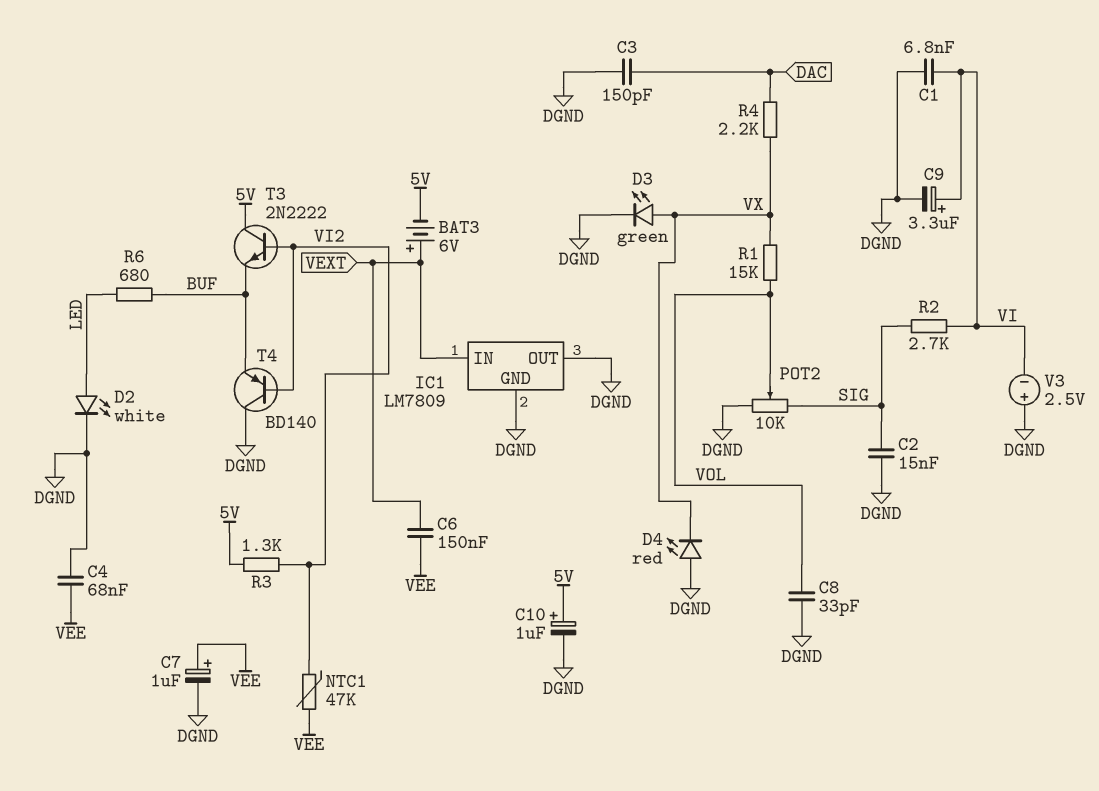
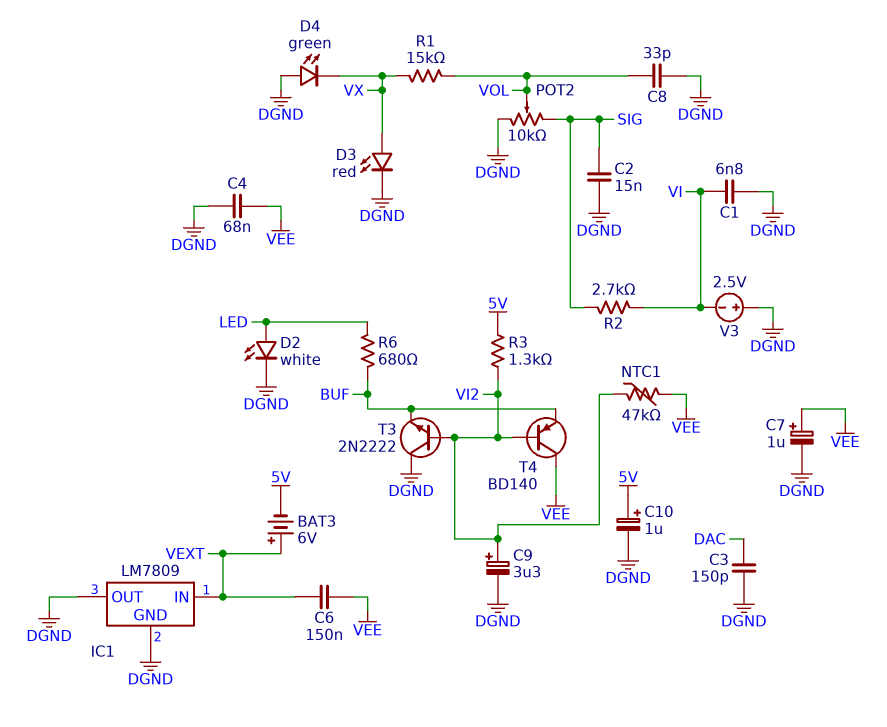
C9: 3.3uF (plus VI, minus DGND) -> 3.3uF (plus VI2, minus DGND)
D3: LED green (A VX, K DGND) -> LED red (A VX, K DGND)
D4: LED red (A DGND, K VX) -> LED green (A DGND, K VX)
R4: 2.2k (DAC, VX) -> none
T3: NPN 2N2222 (B VI2, C 5V, E BUF) -> NPN 2N2222 (B VI2, C DGND, E BUF)
T4: PNP BD140 (B VI2, C DGND, E BUF) -> PNP BD140 (B VI2, C VEE, E BUF)

